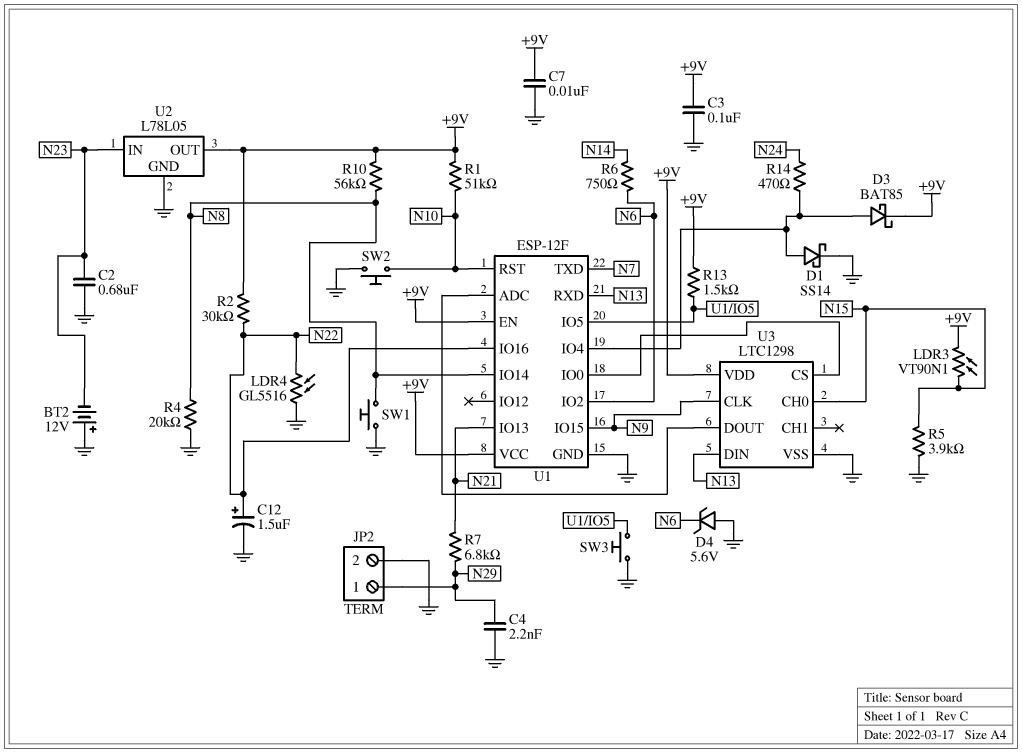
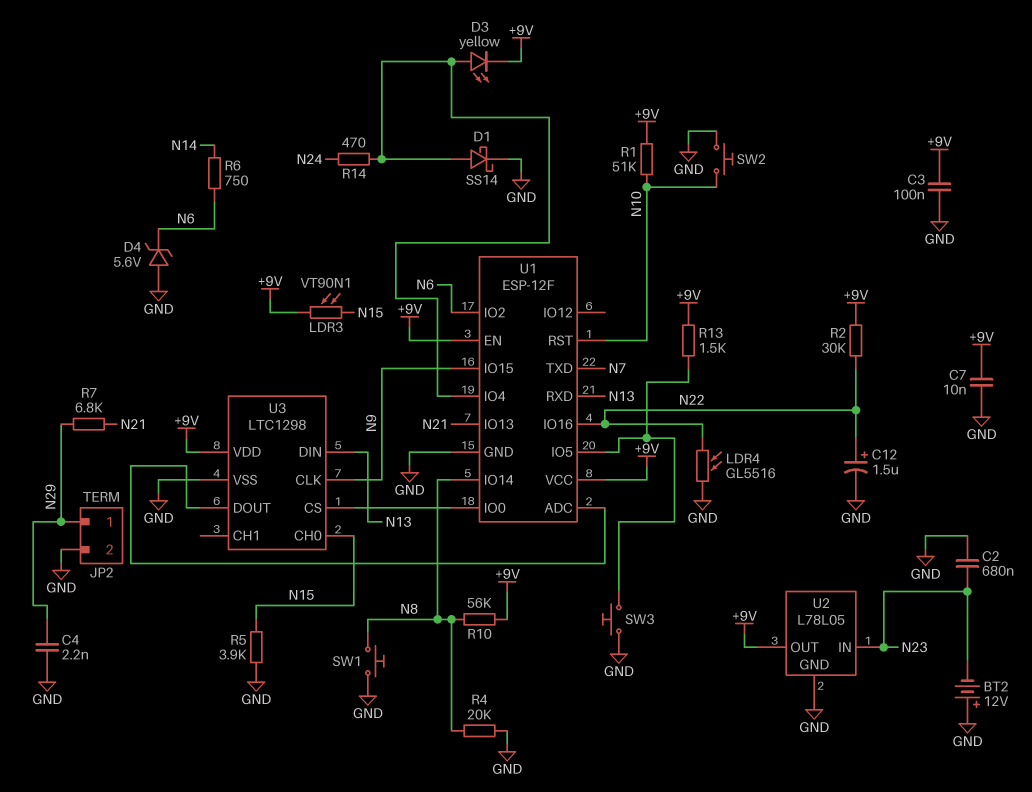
D3: schottky BAT85 (A U1/IO4, K +9V) -> LED yellow (A U1/IO4, K +9V)

